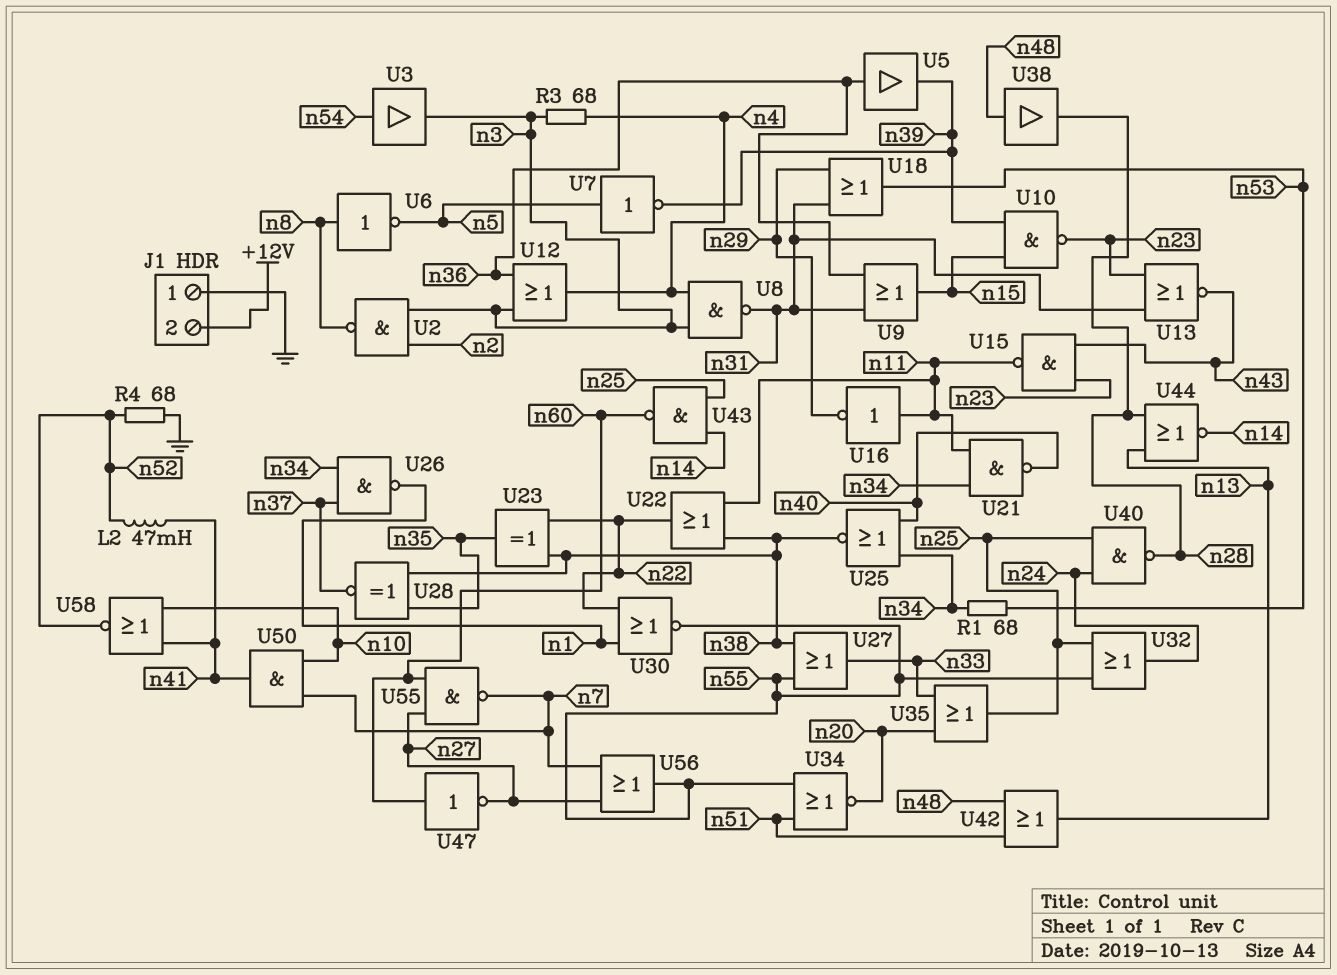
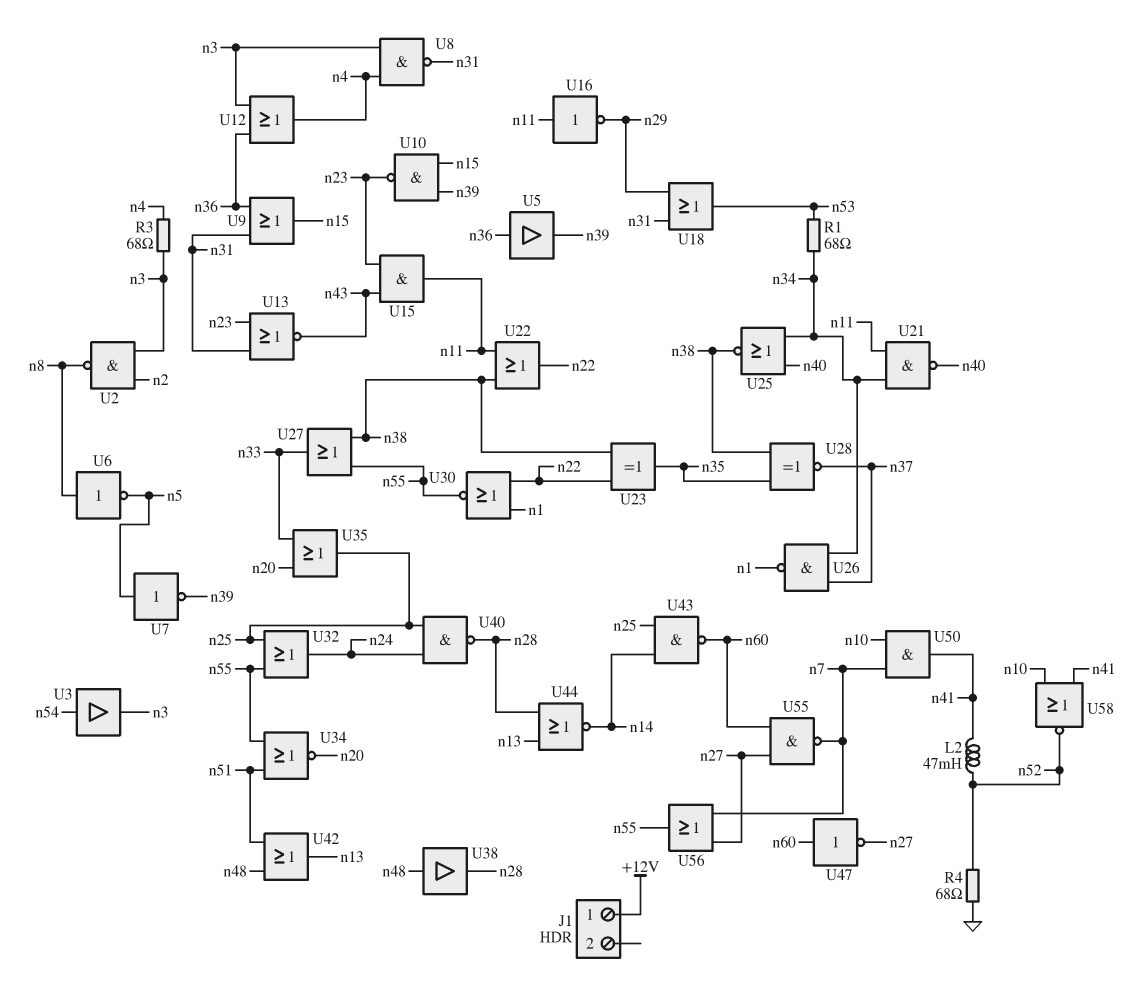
J1 pin 1: GND -> +12V
J1 pin 2: +12V -> none
U15: NAND (in n23, in n43, out n11) -> AND (in n23, in n43, out n11)

